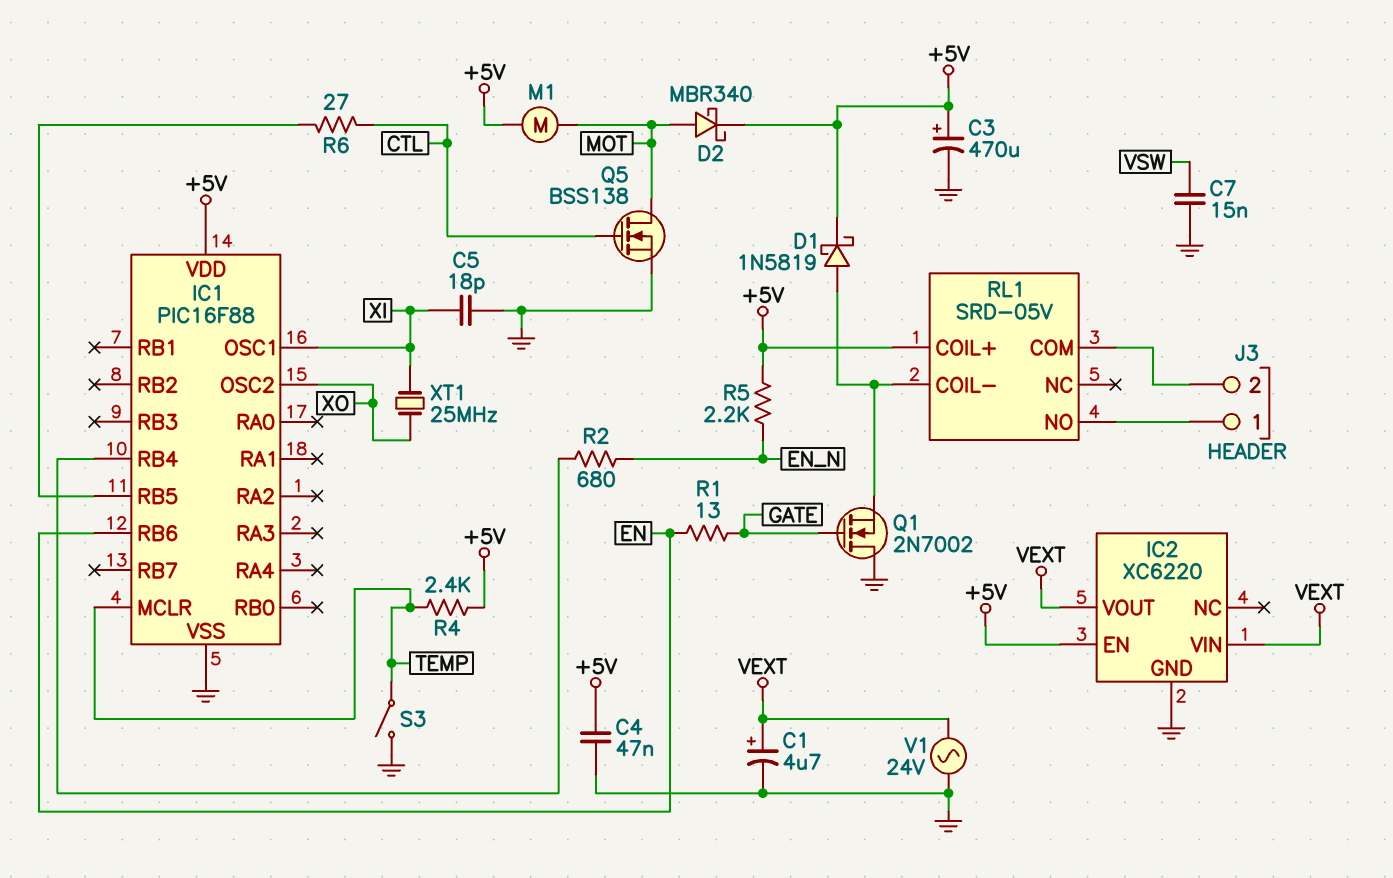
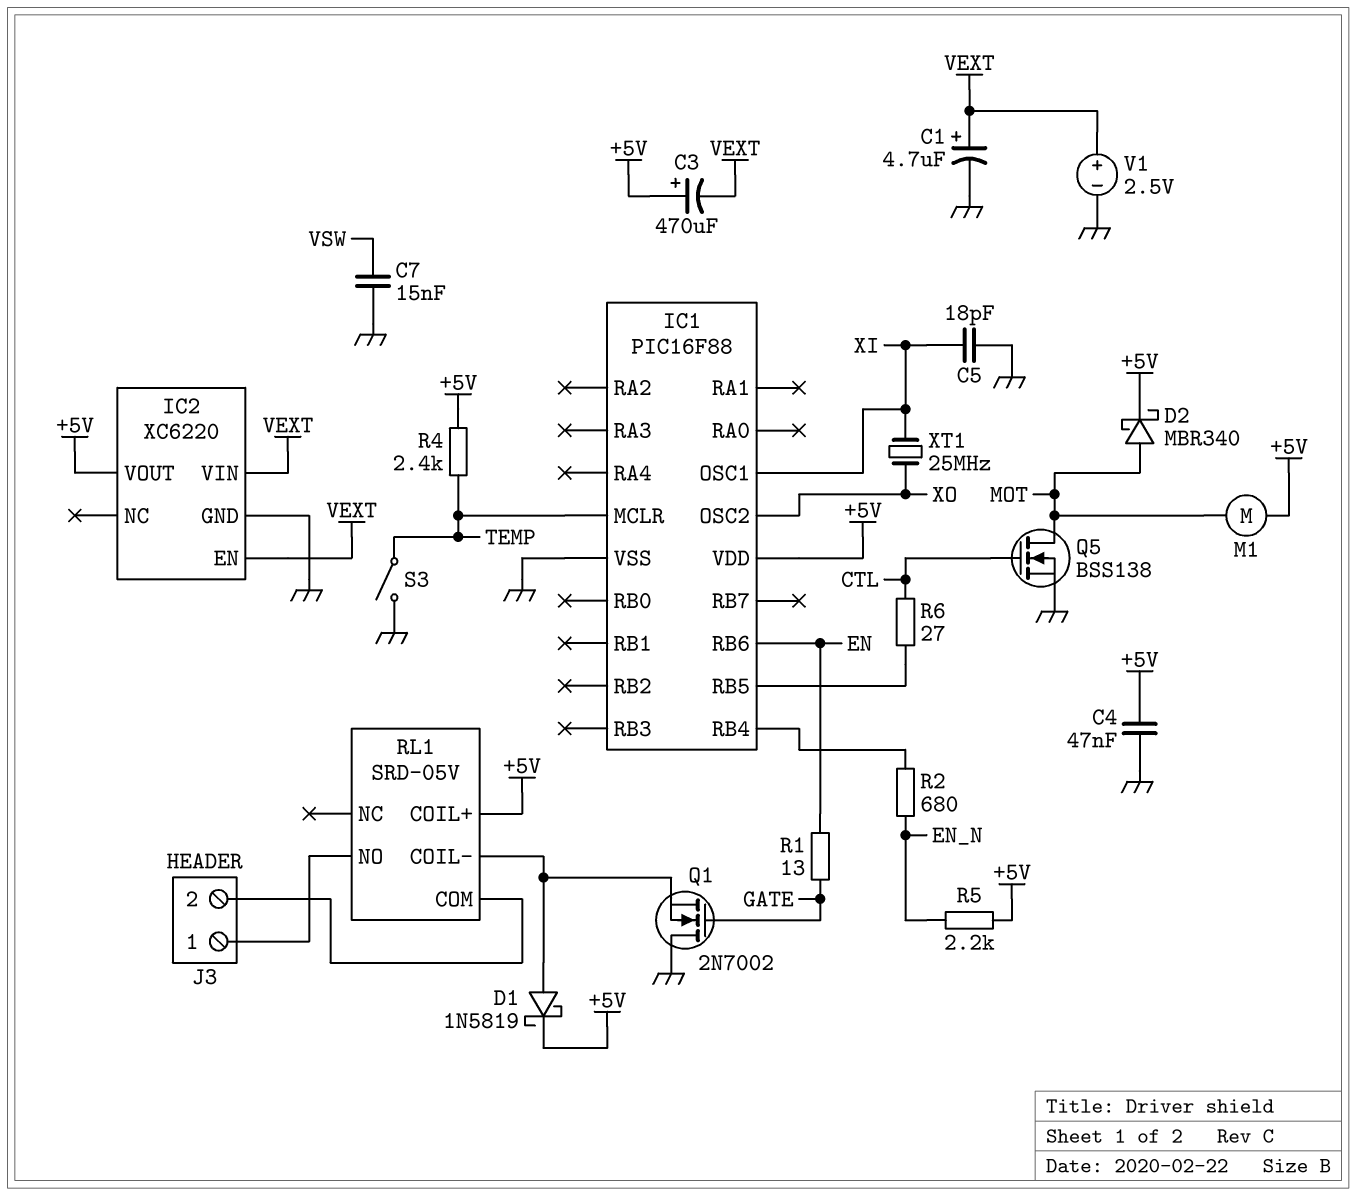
C3: 470uF (plus +5V, minus GND) -> 470uF (plus +5V, minus VEXT)
IC2 pin EN: +5V -> VEXT
IC2 pin VOUT: VEXT -> +5V
V1: AC 24V (GND, VEXT) -> 2.5V (plus VEXT, minus GND)

